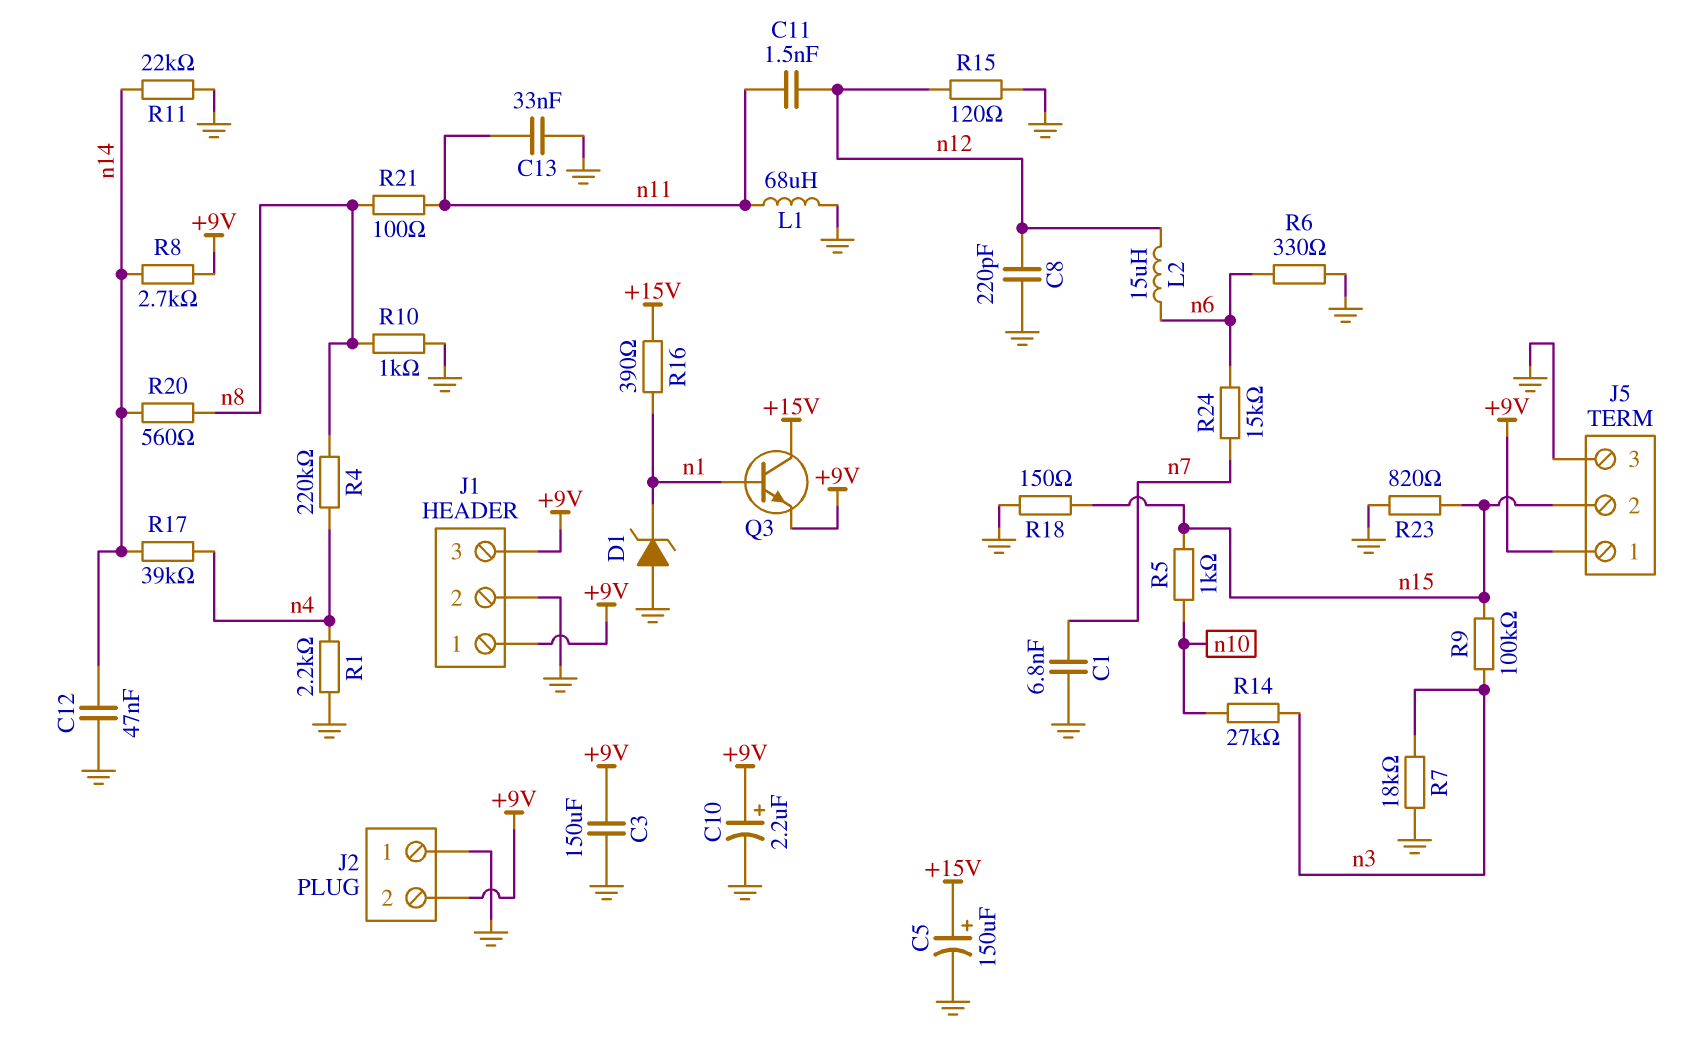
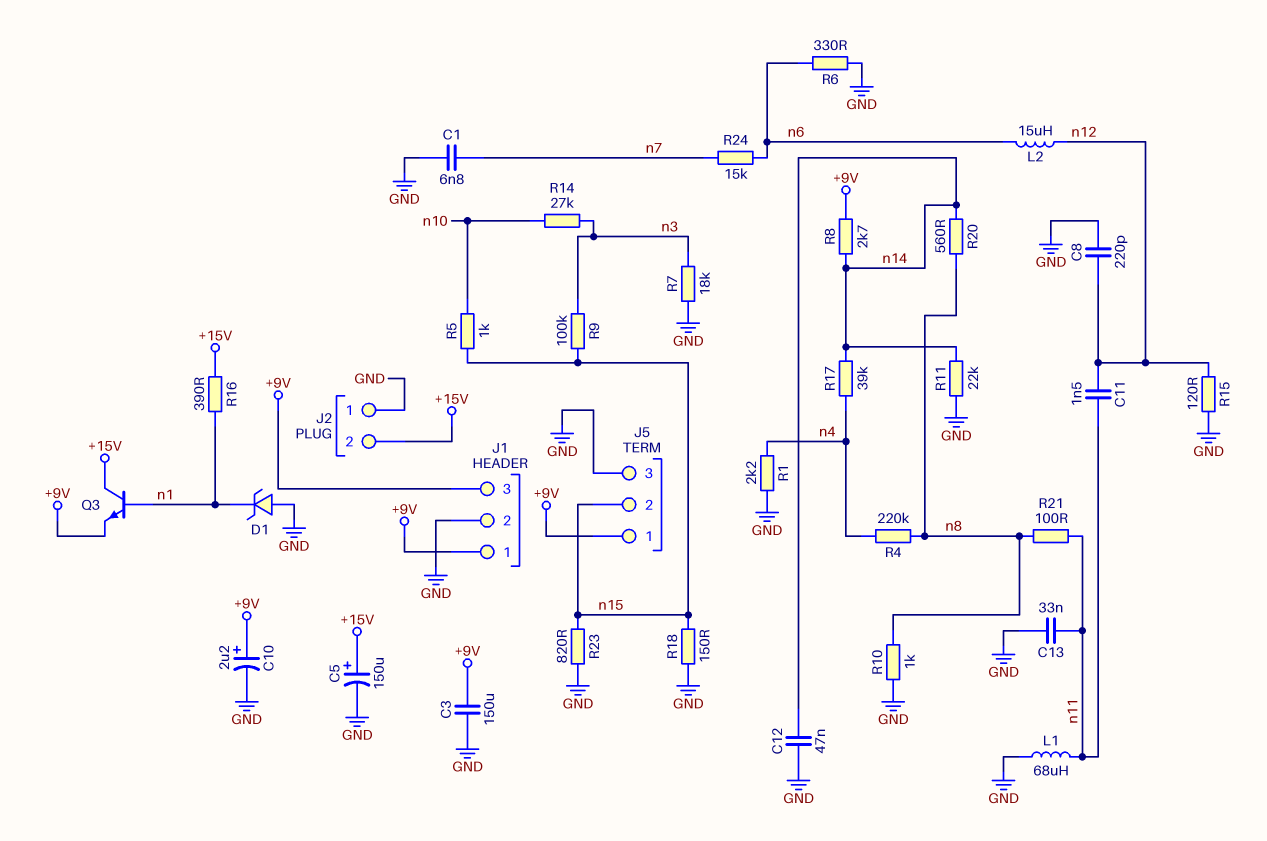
J2 pin 2: +9V -> +15V

